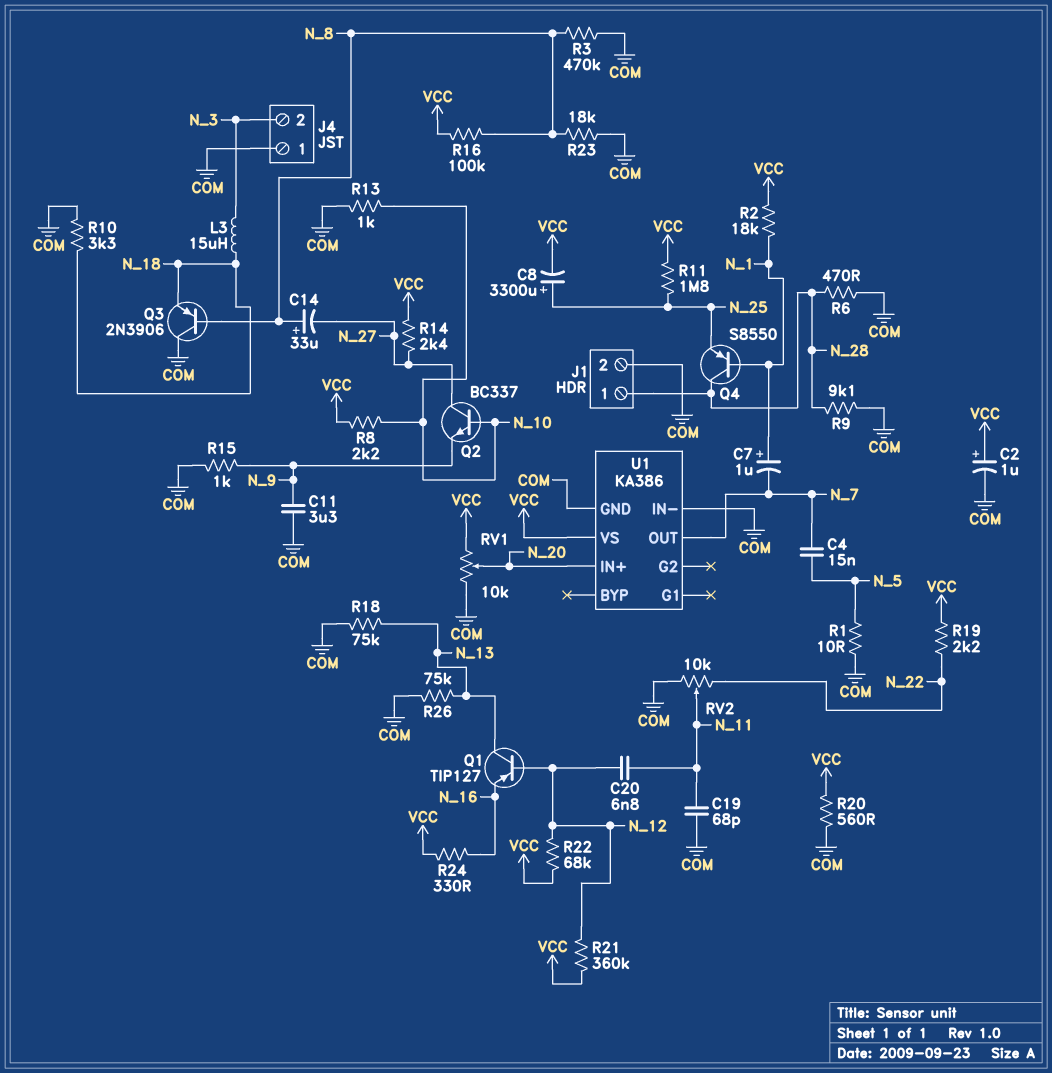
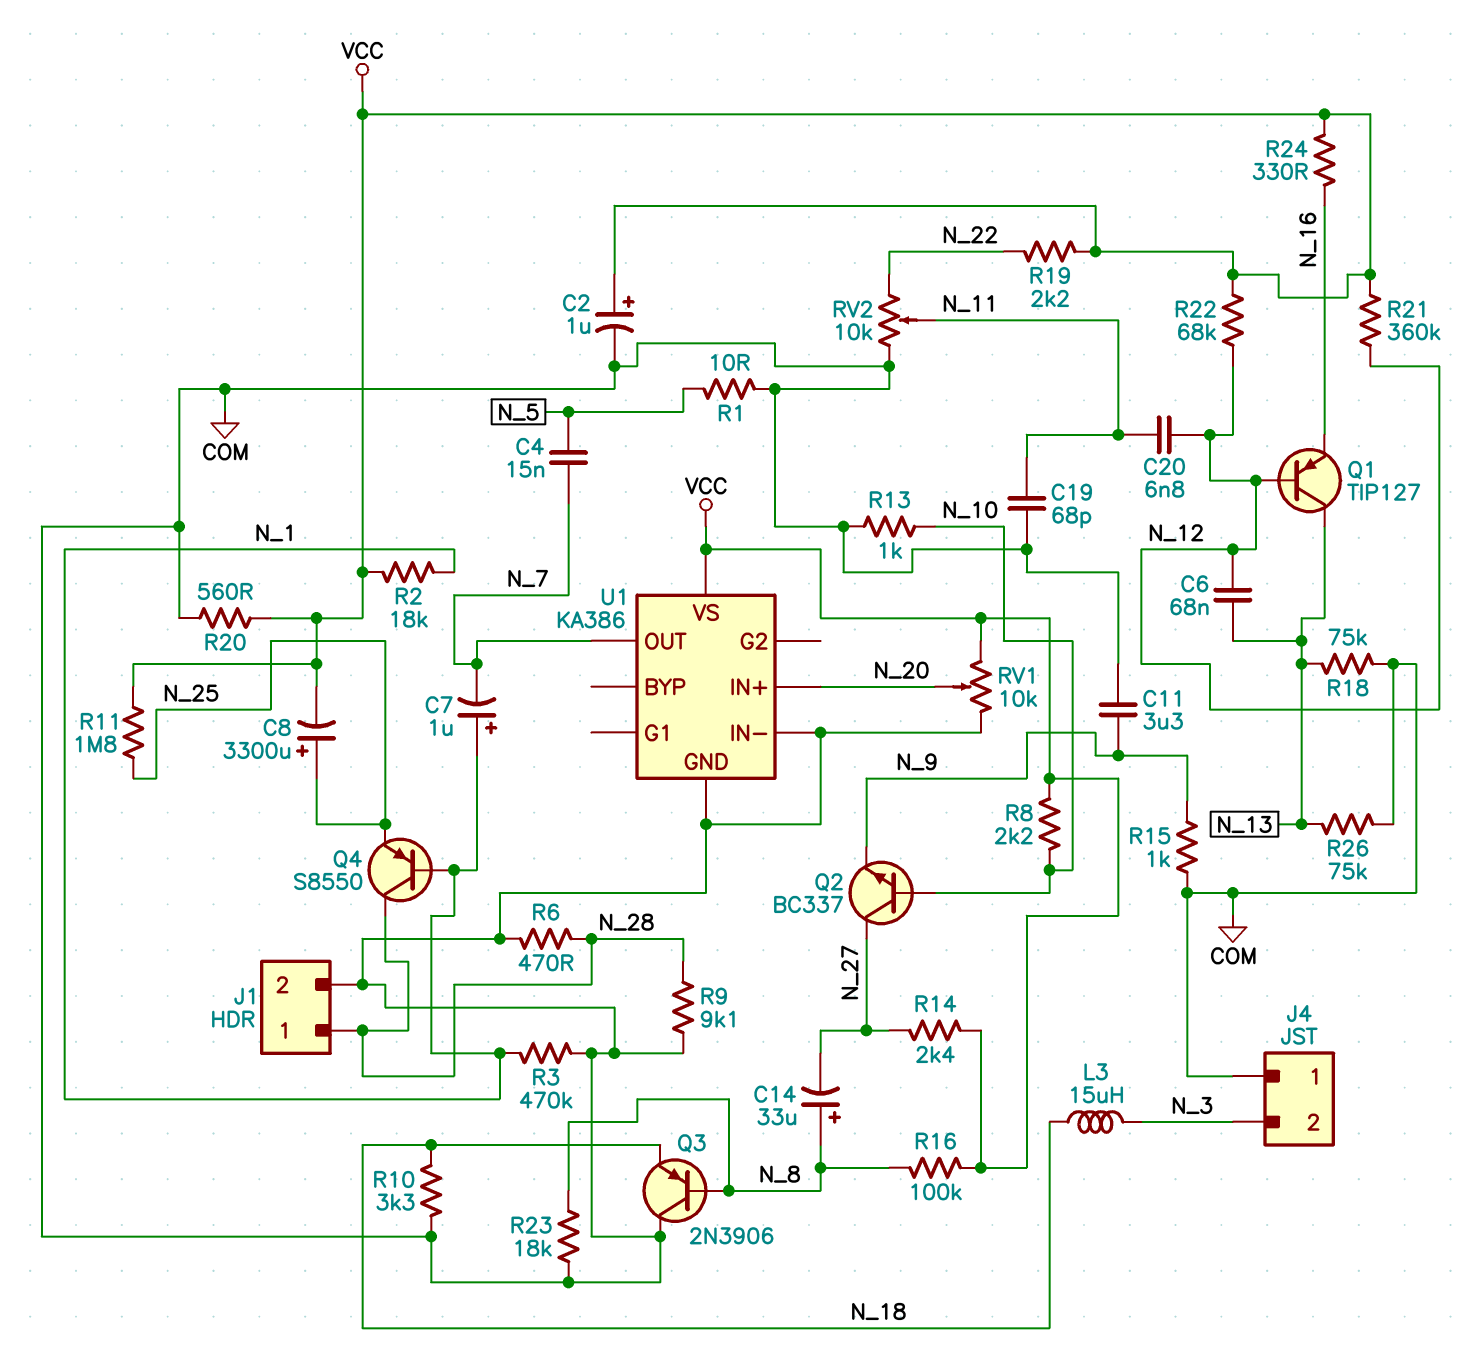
C6: none -> 68nF (N_12, N_13)
R3: 470k (COM, N_8) -> 470k (COM, N_1)

